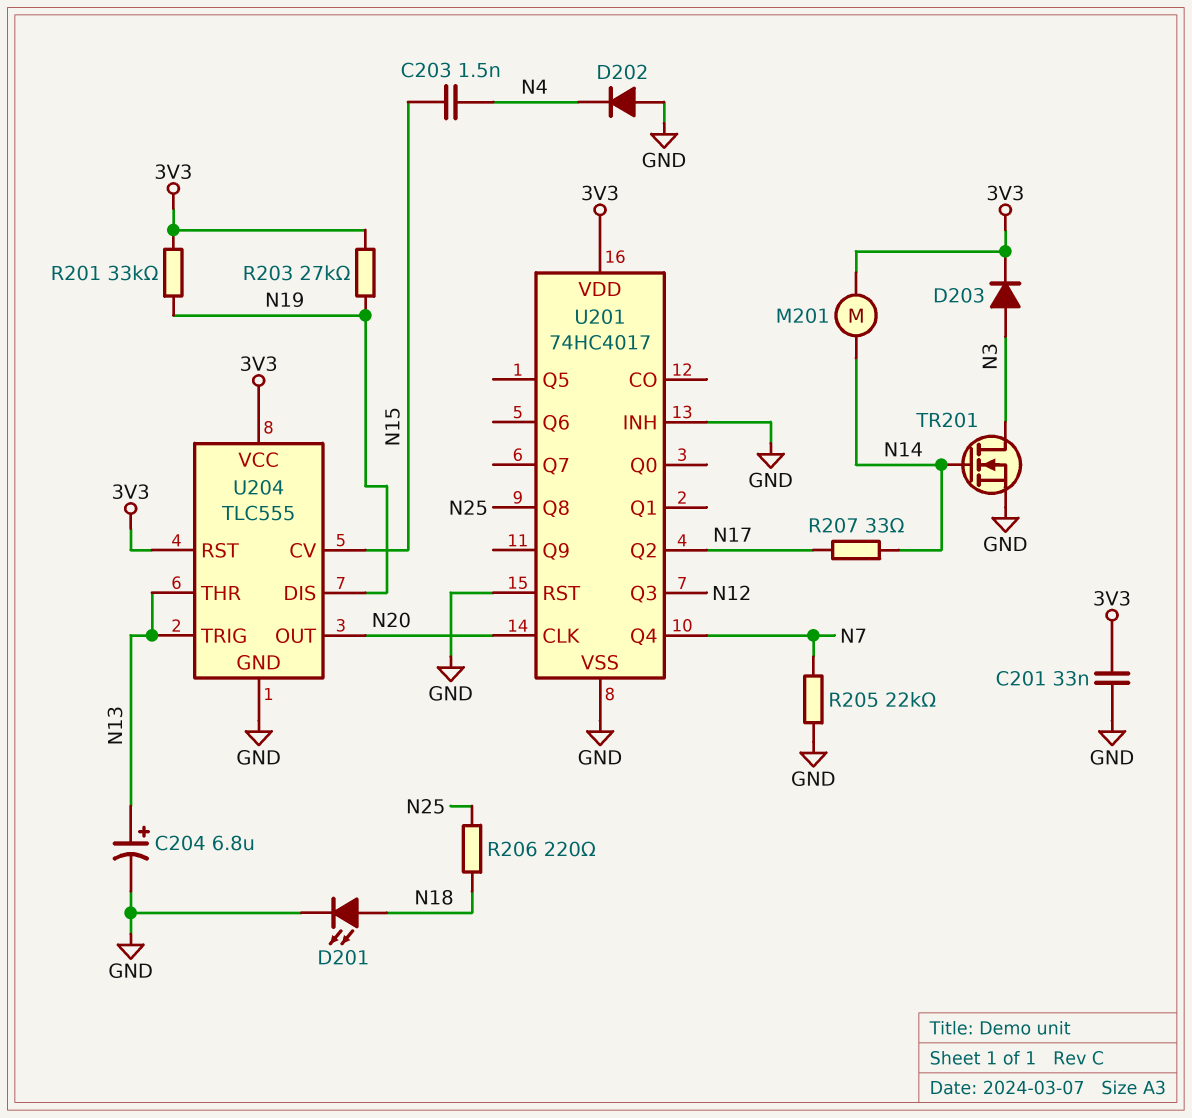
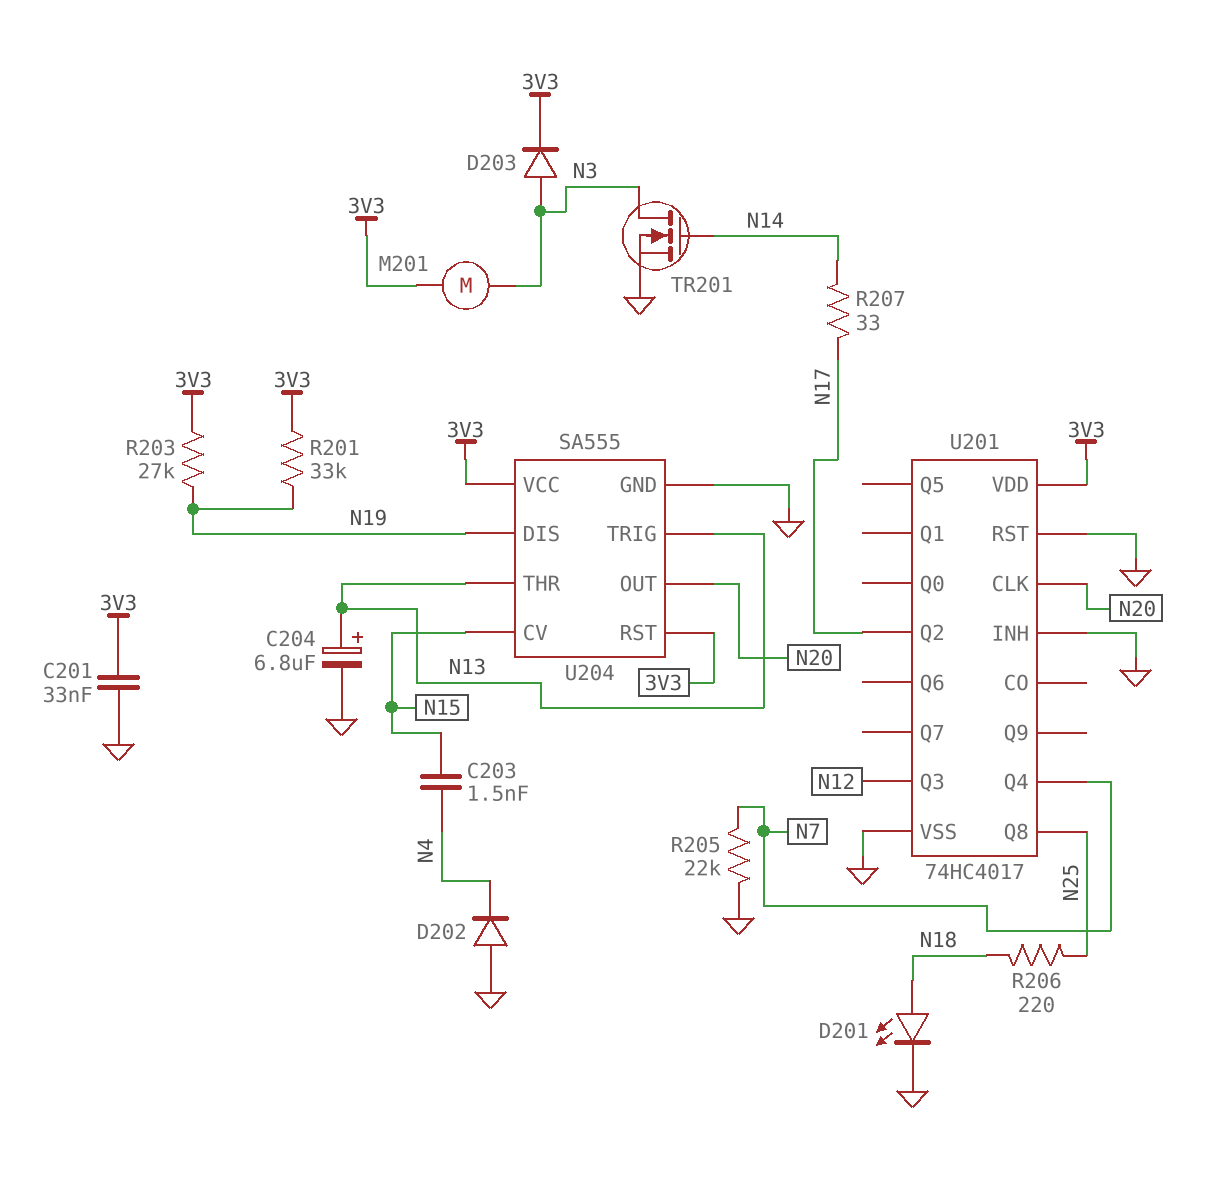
M201: motor (3V3, N14) -> motor (3V3, N3)
U204: TLC555 -> SA555

